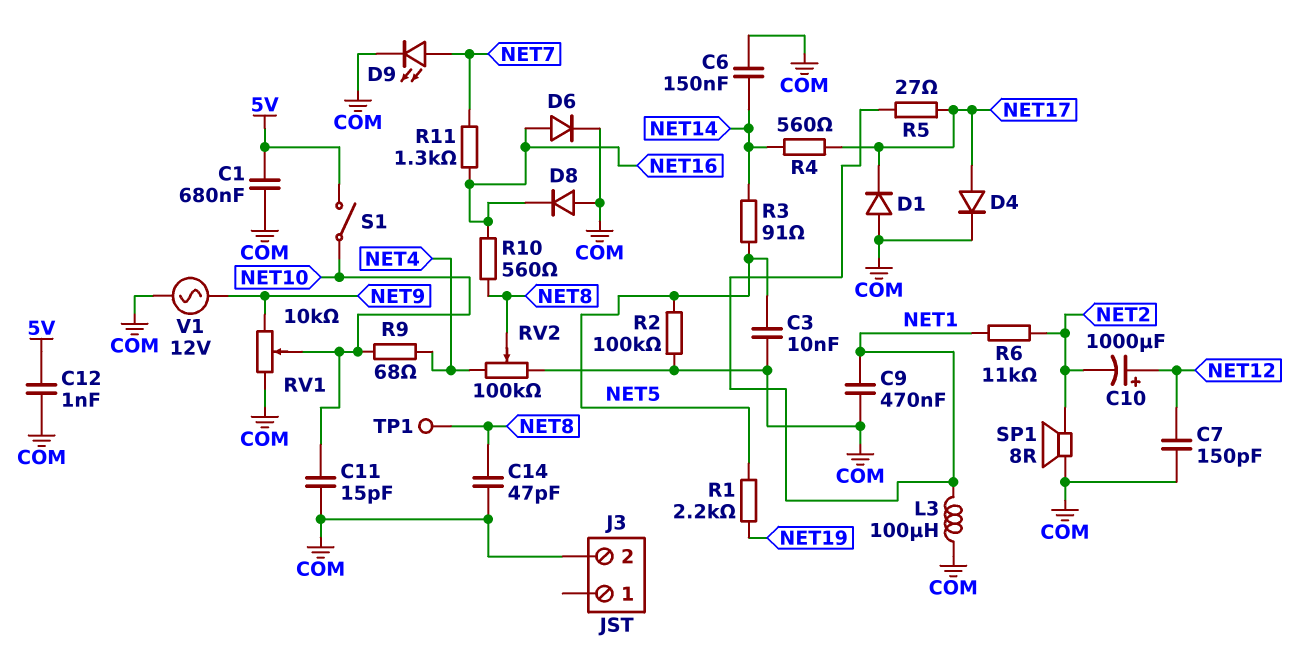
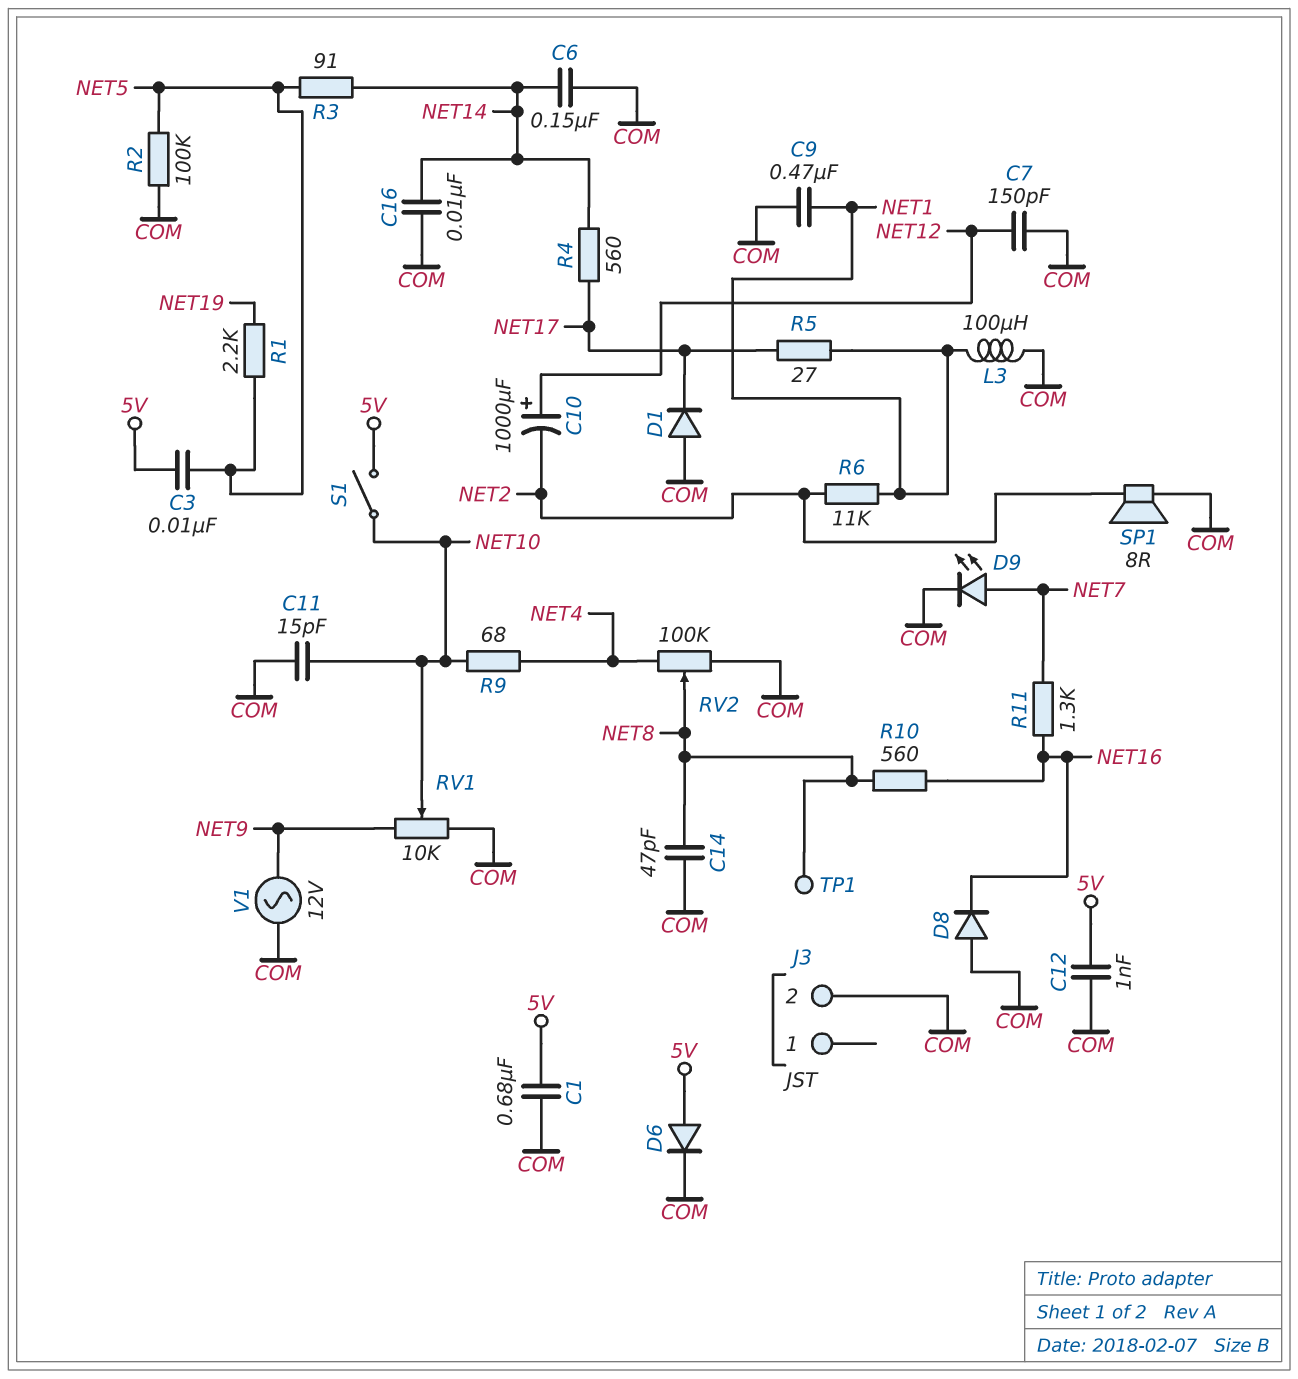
C3: 10nF (COM, NET5) -> 10nF (5V, NET5)
C16: none -> 10nF (COM, NET14)
D4: diode (A NET17, K COM) -> none
D6: diode (A NET16, K COM) -> diode (A 5V, K COM)

